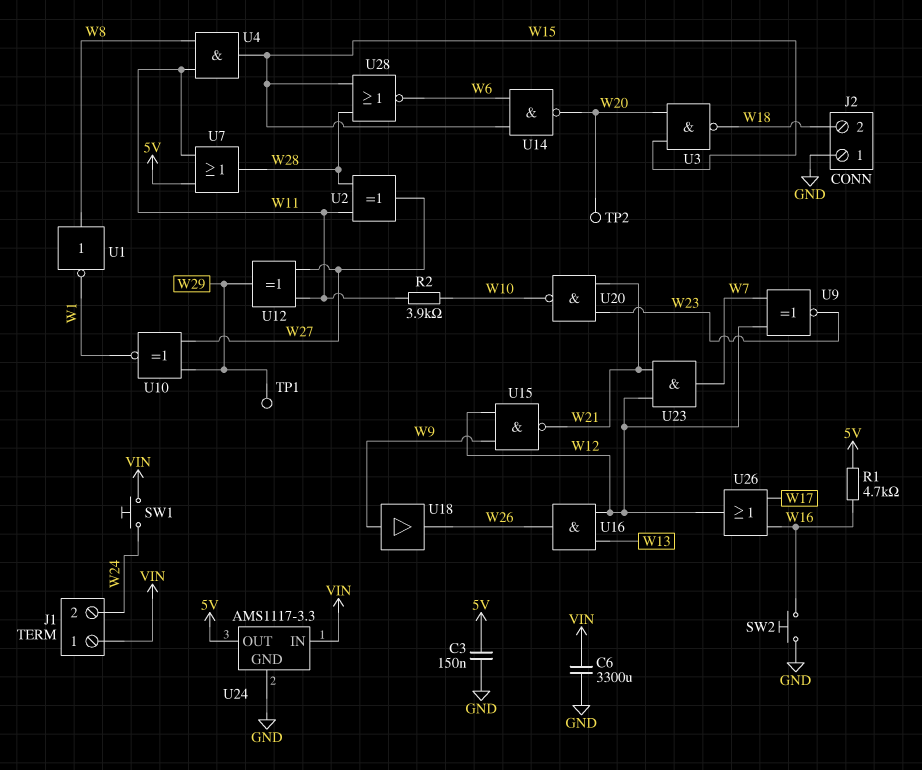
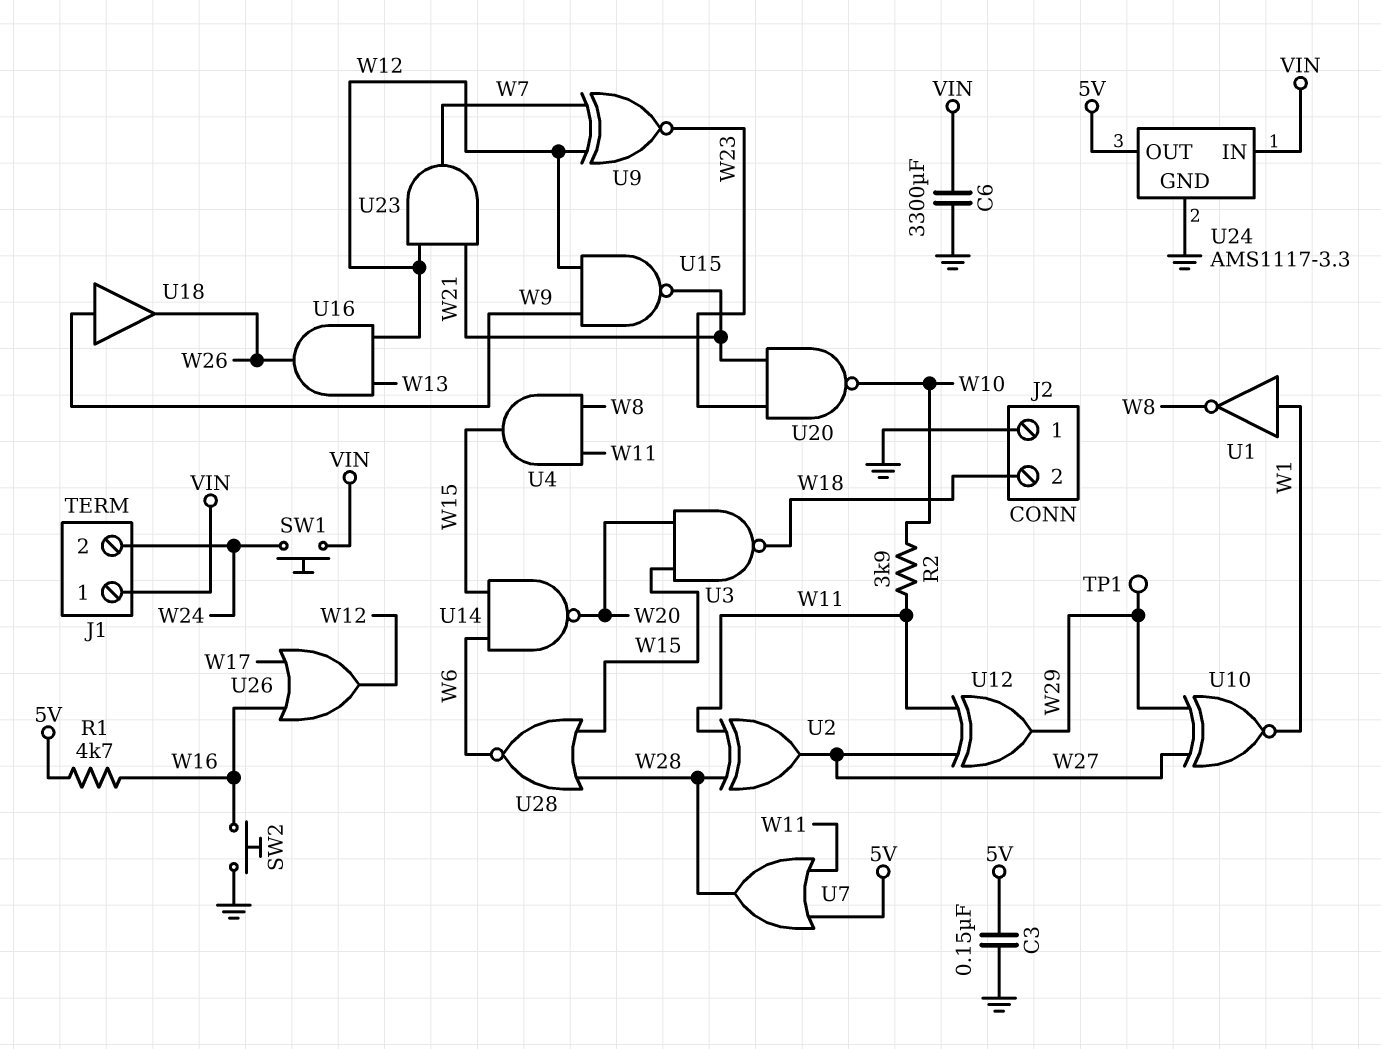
TP2: test point (W20) -> none
U1: NOT (in W8, out W1) -> NOT (in W1, out W8)

